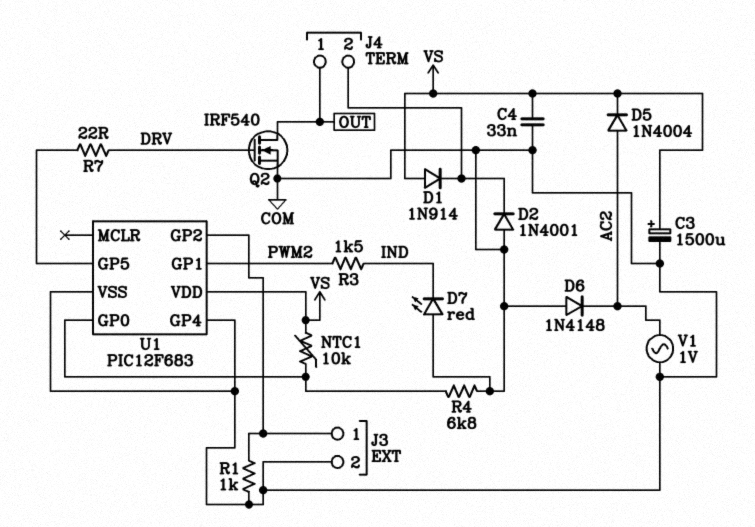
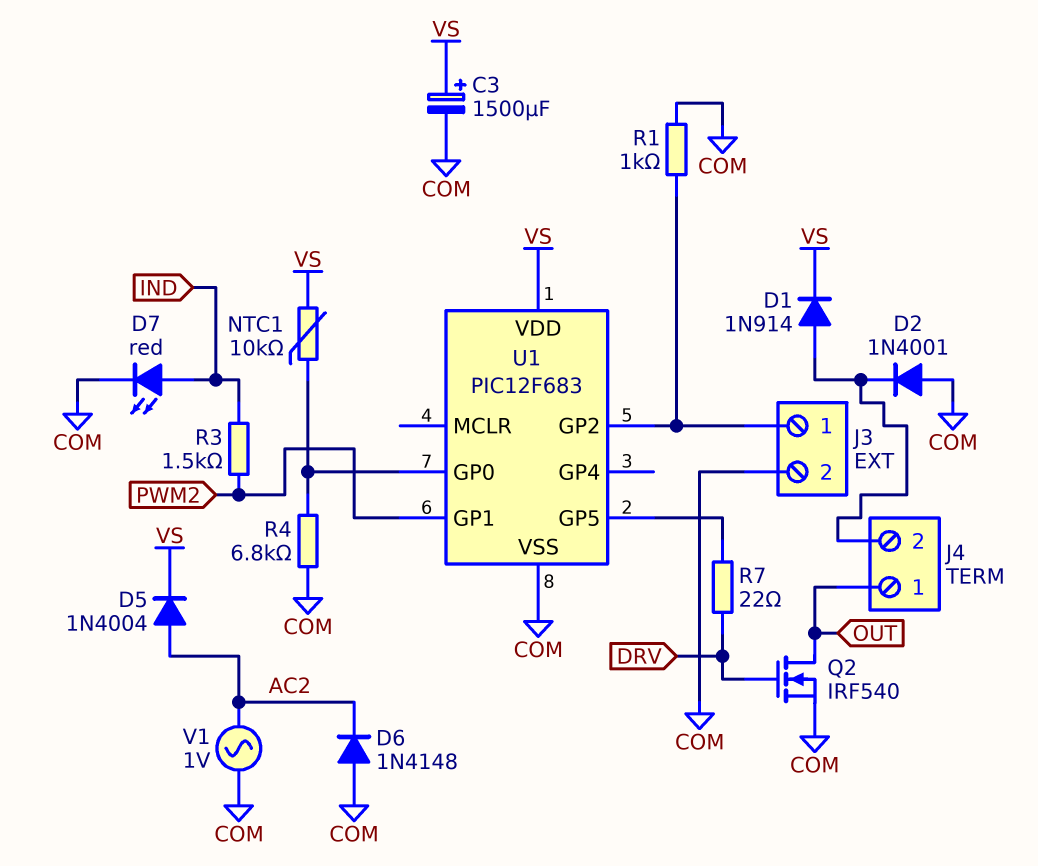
C4: 33nF (COM, VS) -> none
D1: diode 1N914 (A VS, K J4/2) -> diode 1N914 (A J4/2, K VS)
D7: LED red (A COM, K IND) -> LED red (A IND, K COM)
U1 pin GP4: COM -> none

